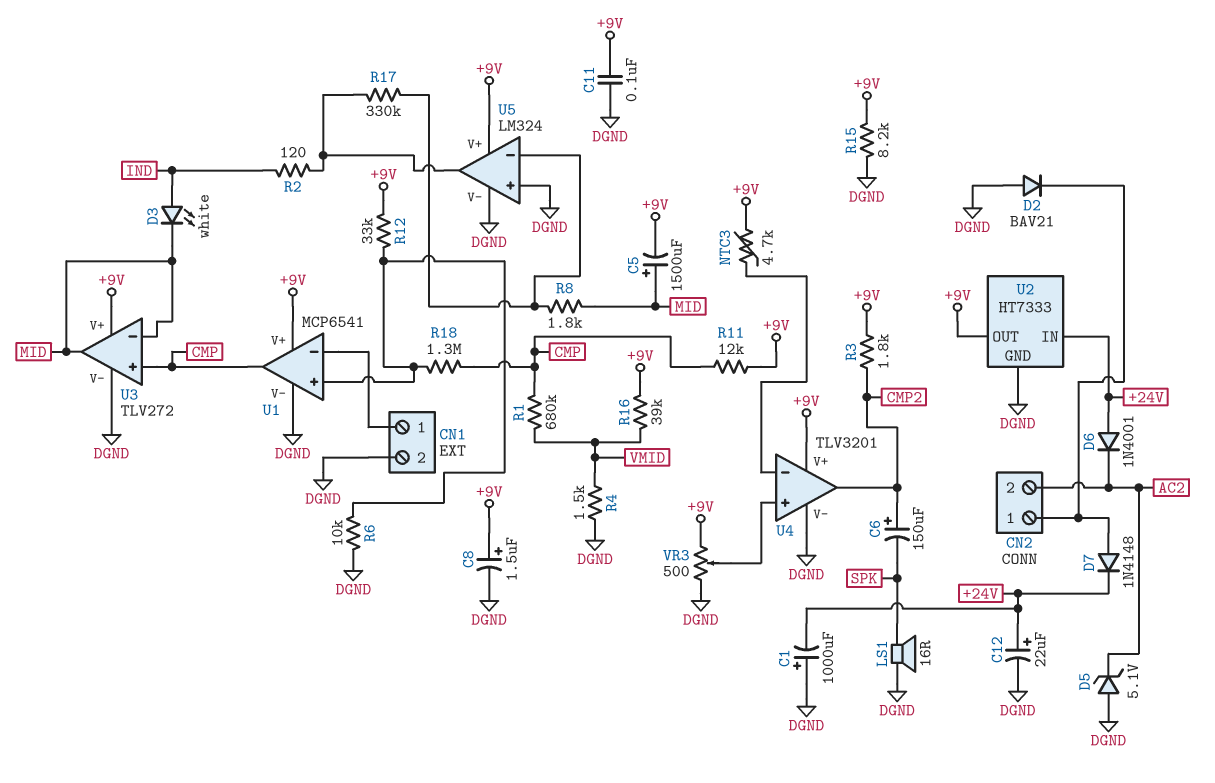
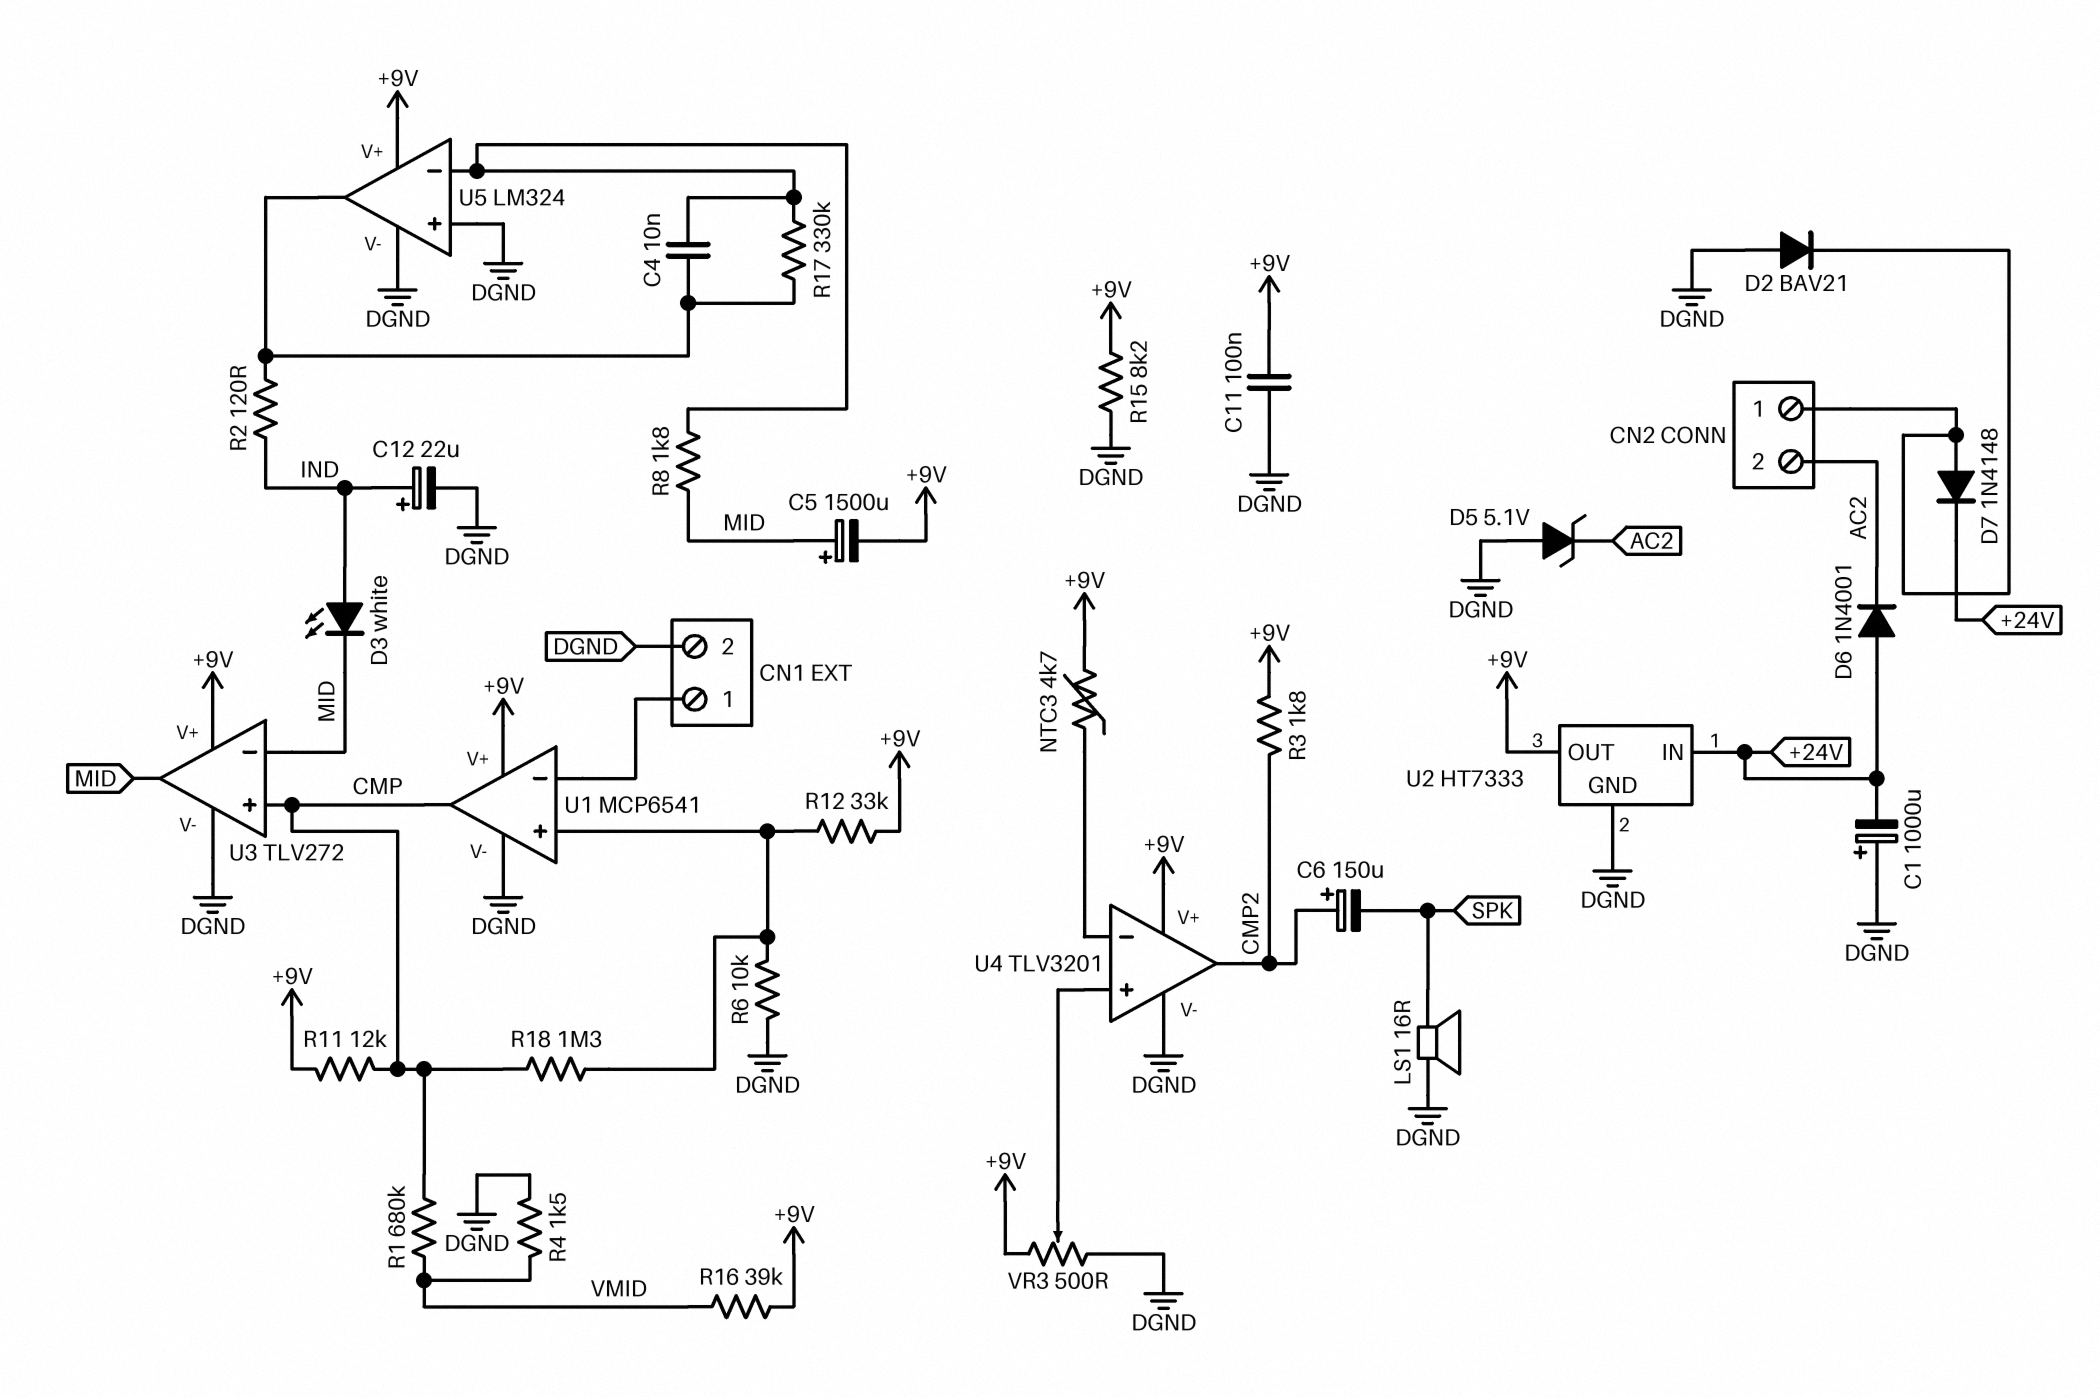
C4: none -> 10nF (U5/in-, U5/out)
C8: 1.5uF (plus +9V, minus DGND) -> none
C12: 22uF (plus +24V, minus DGND) -> 22uF (plus IND, minus DGND)

